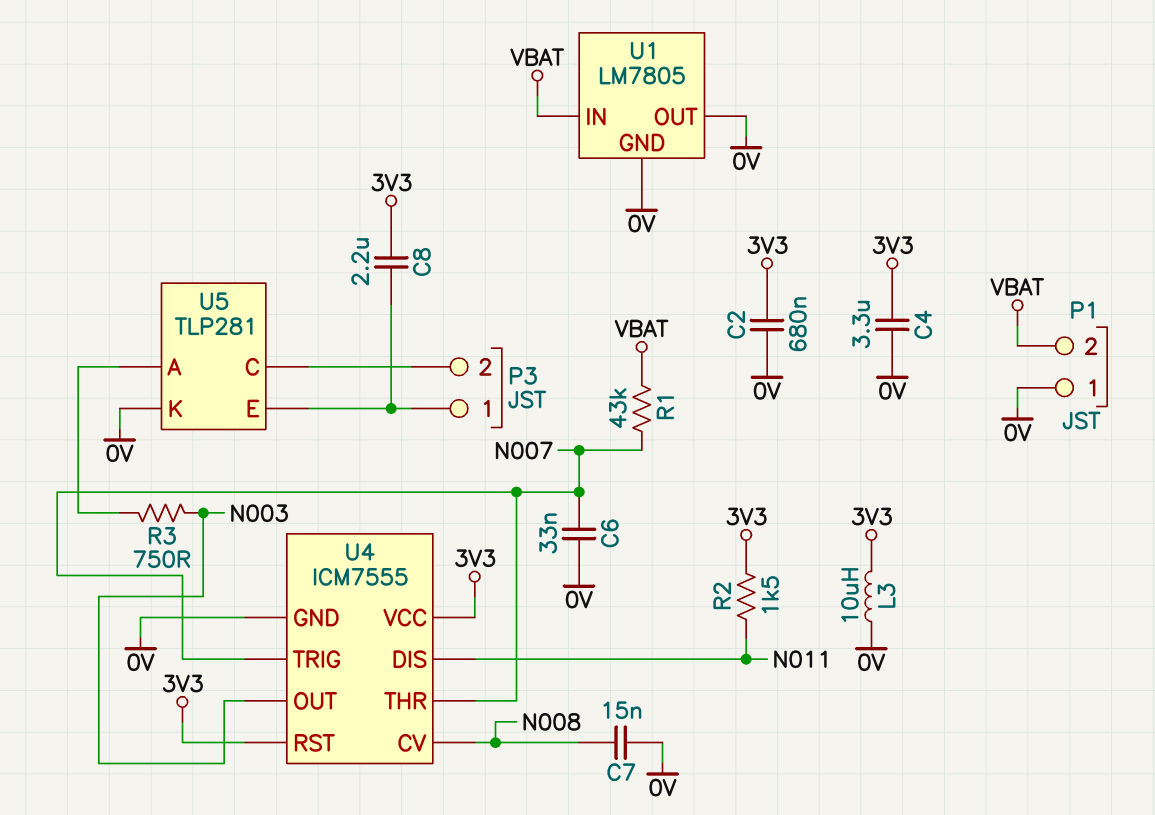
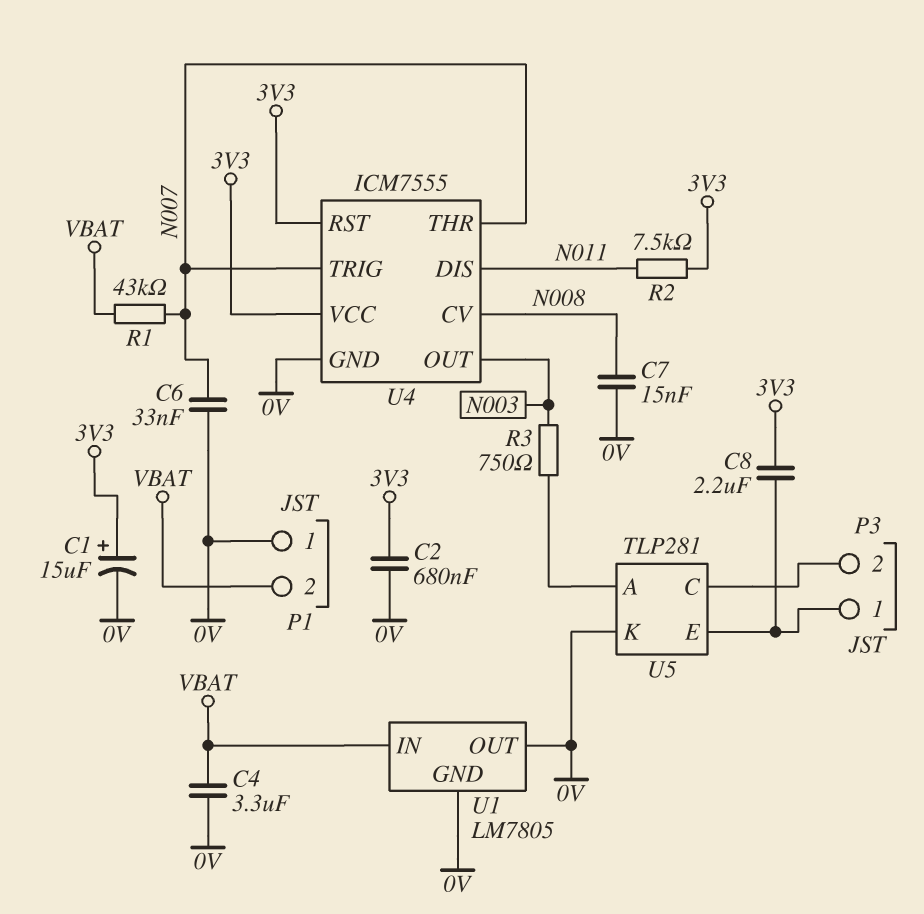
C1: none -> 15uF (plus 3V3, minus 0V)
C4: 3.3uF (0V, 3V3) -> 3.3uF (0V, VBAT)
L3: 10uH (0V, 3V3) -> none
R2: 1.5k (3V3, N011) -> 7.5k (3V3, N011)

